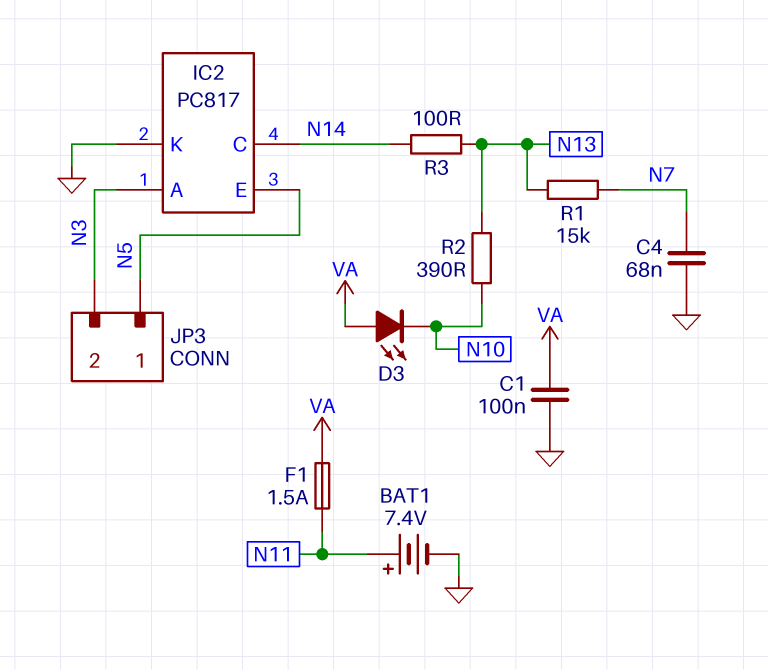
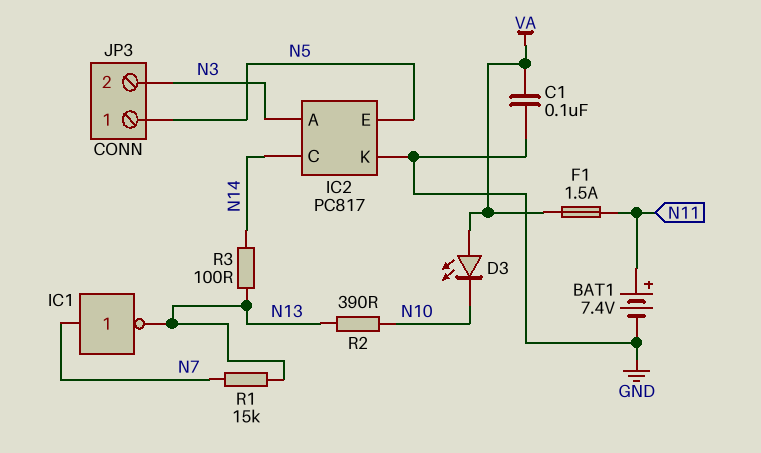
C4: 68nF (GND, N7) -> none
IC1: none -> NOT (in N7, out N13)

